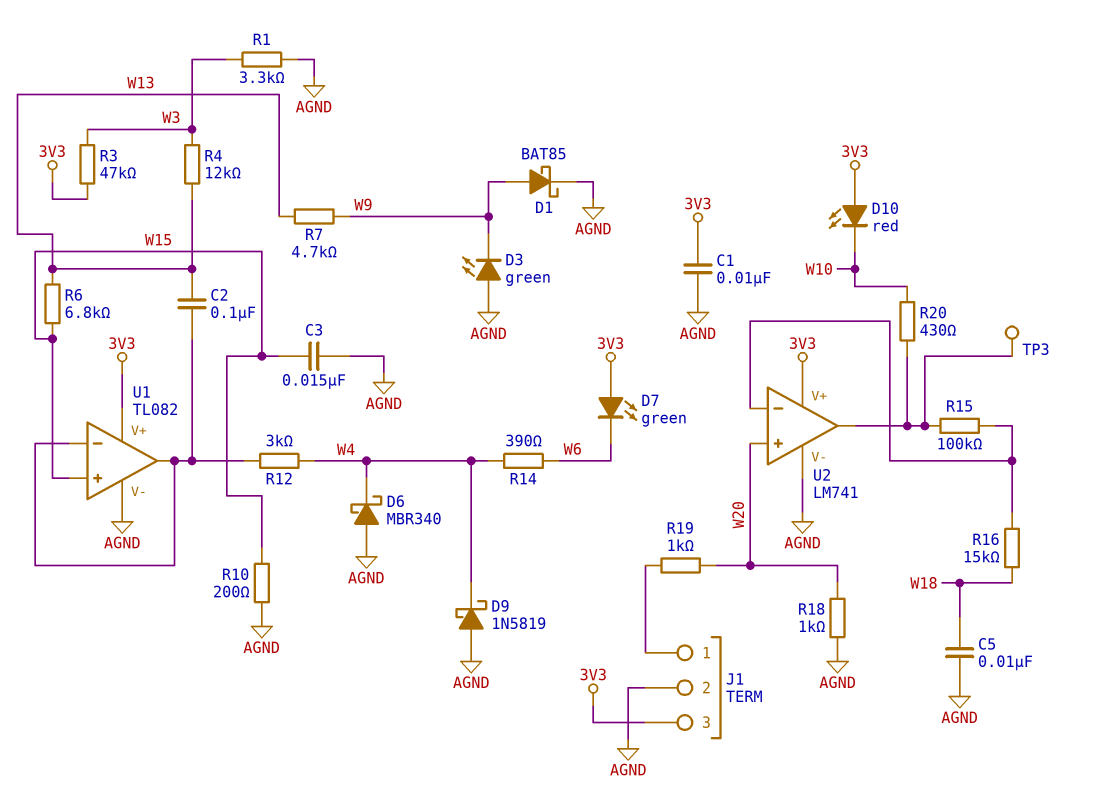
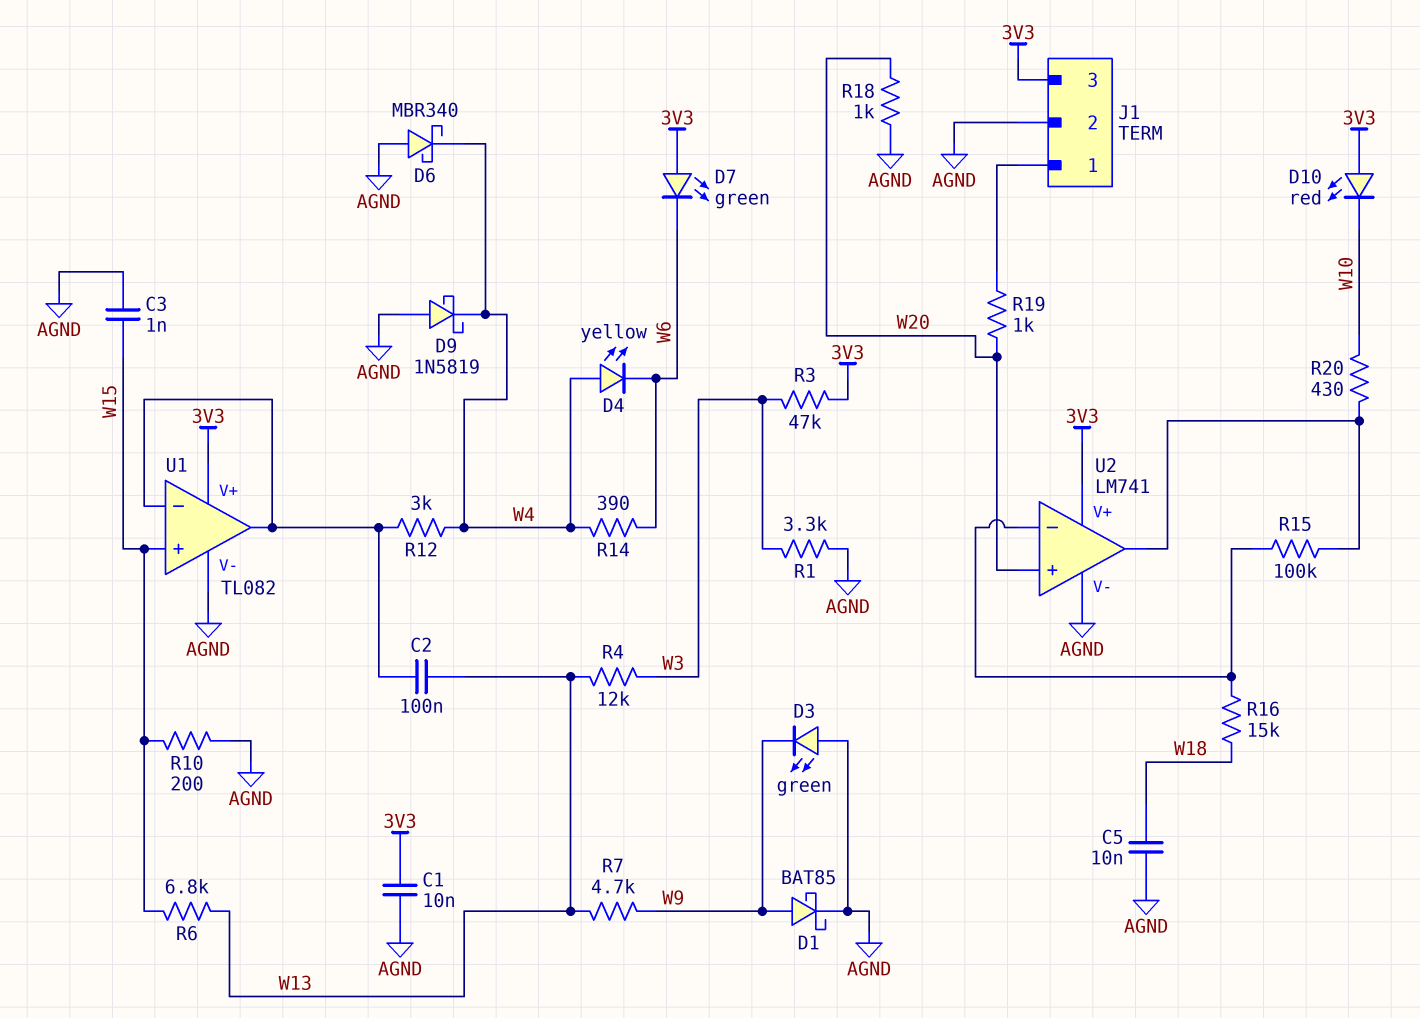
C3: 15nF (AGND, W15) -> 1nF (AGND, W15)
D4: none -> LED yellow (A W4, K W6)
TP3: test point (U2/out) -> none

